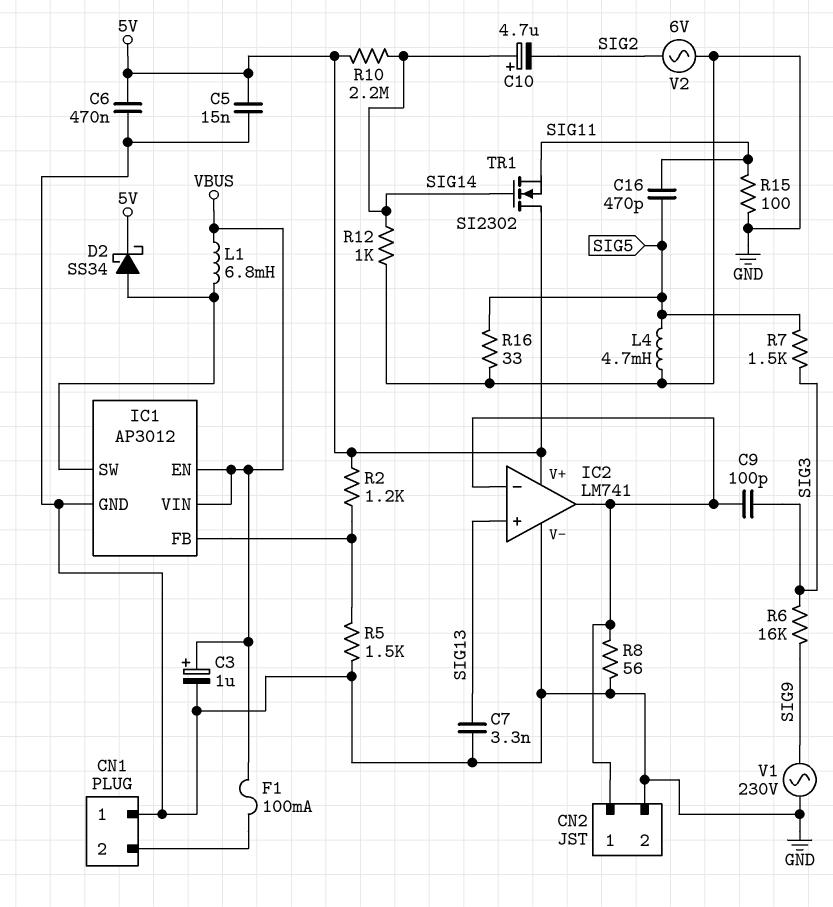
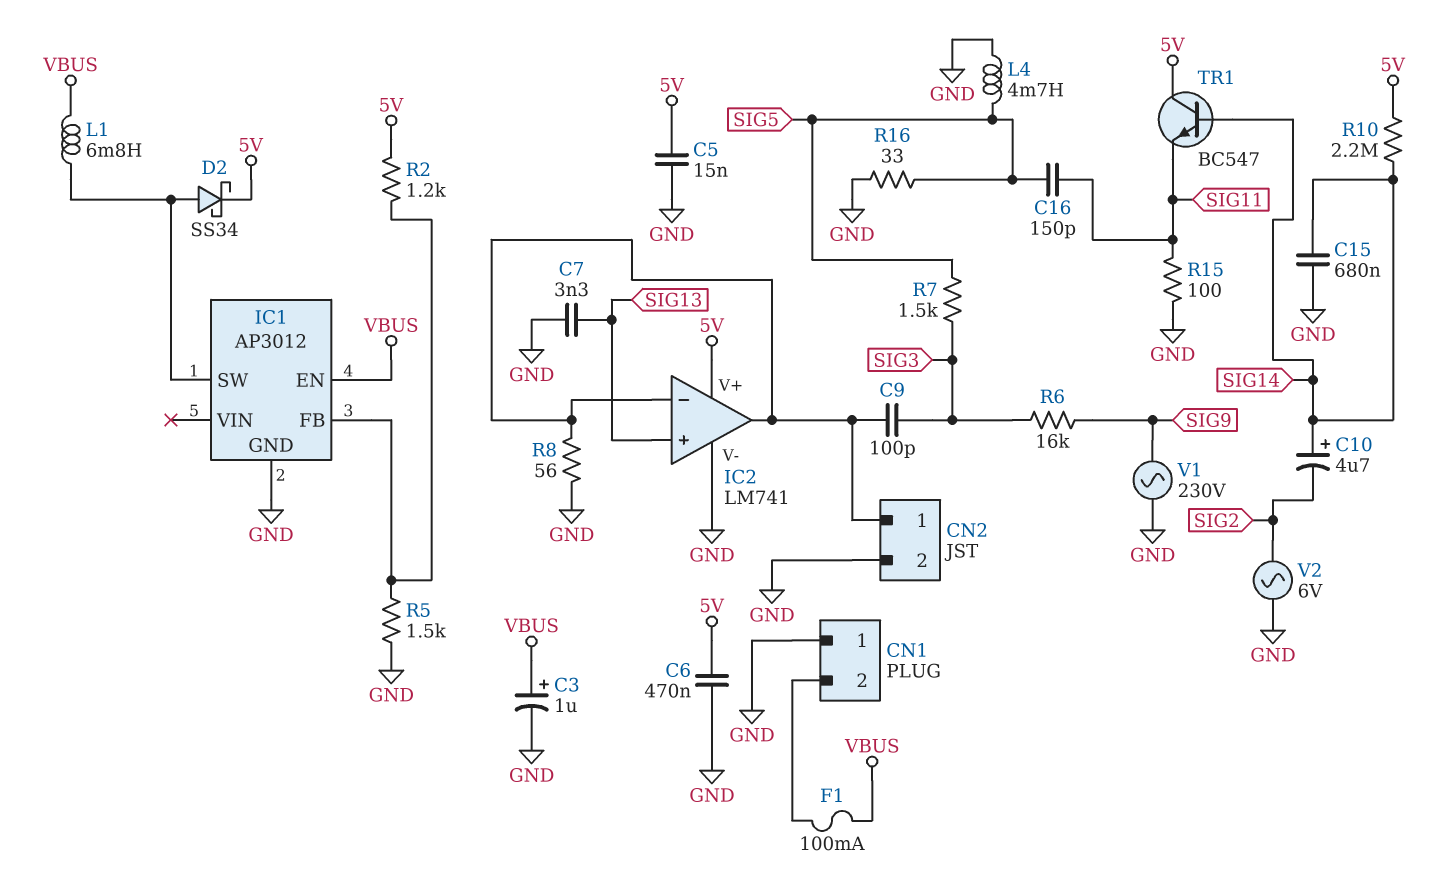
C15: none -> 680nF (GND, SIG14)
C16: 470pF (SIG5, SIG11) -> 150pF (SIG5, SIG11)
IC1 pin VIN: VBUS -> none
R12: 1k (GND, SIG14) -> none
TR1: NMOS SI2302 (G SIG14, D 5V, S SIG11) -> NPN BC547 (B SIG14, C 5V, E SIG11)

